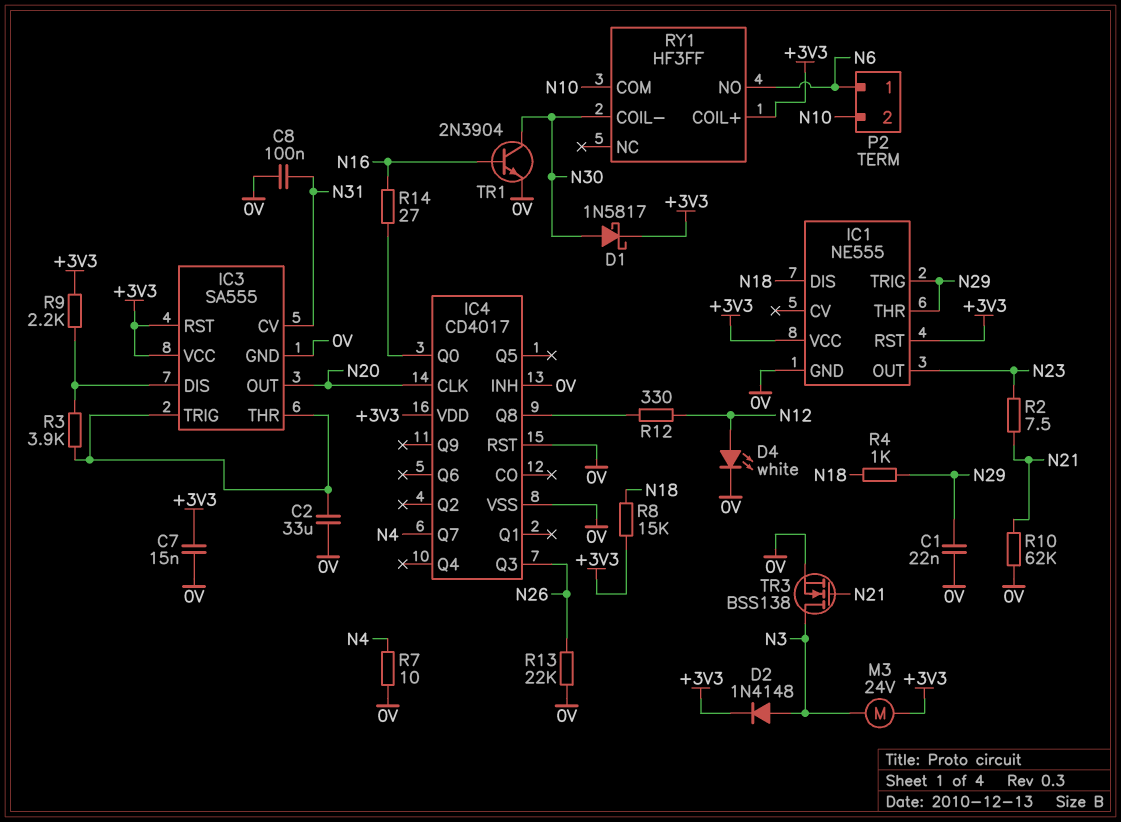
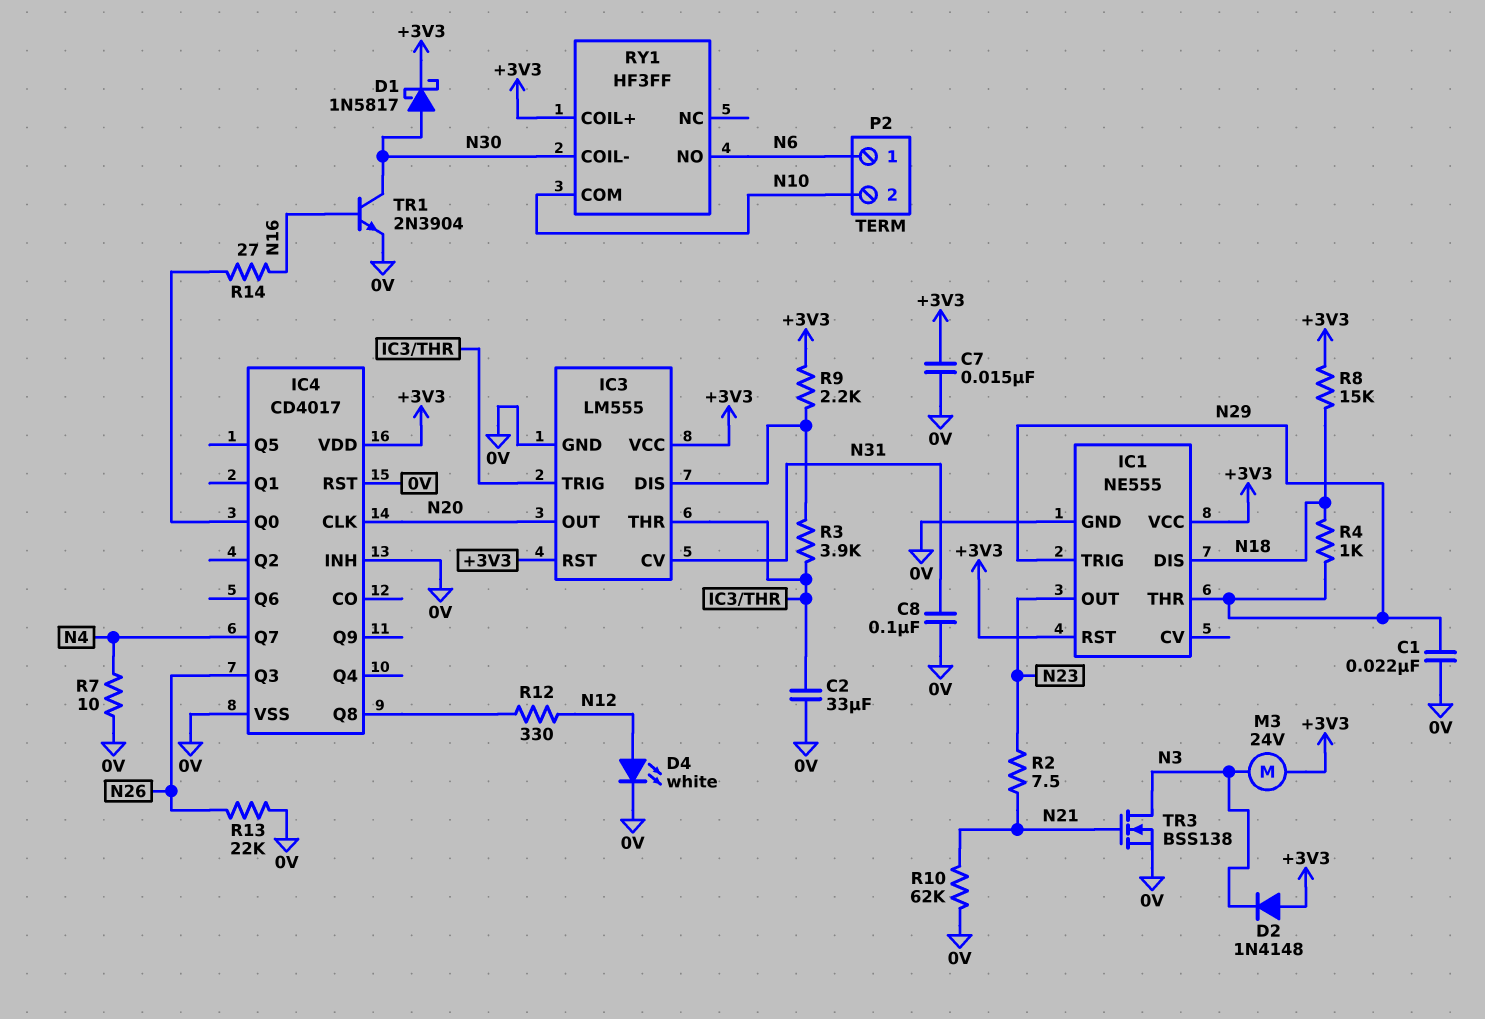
D2: diode 1N4148 (A N3, K +3V3) -> diode 1N4148 (A +3V3, K N3)
IC3: SA555 -> LM555

